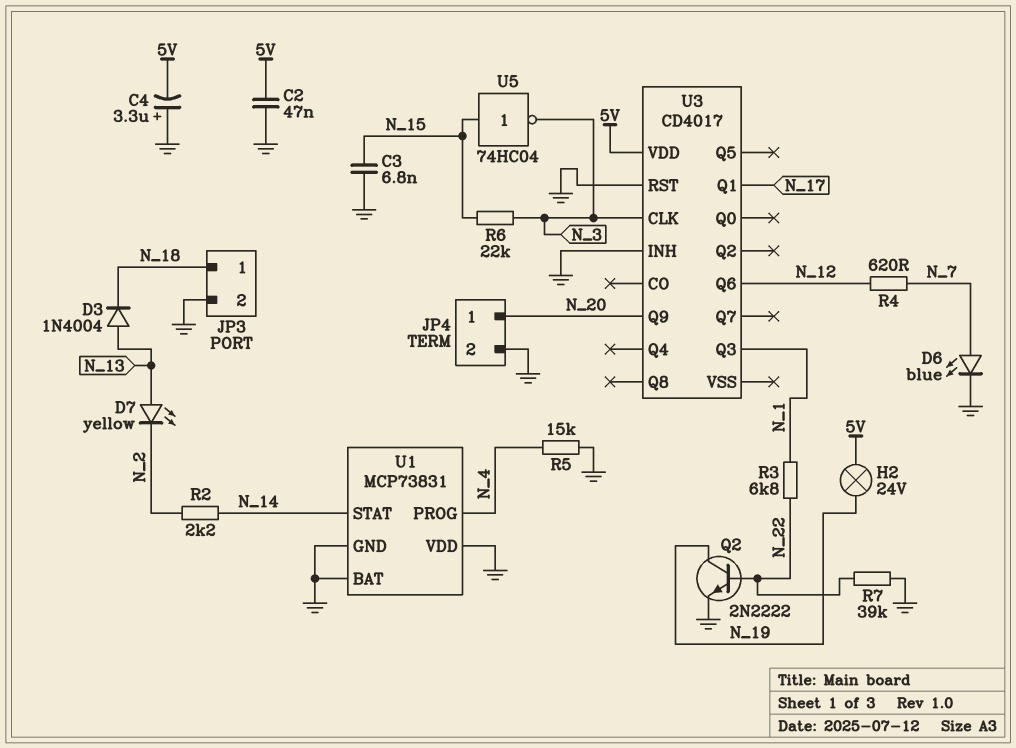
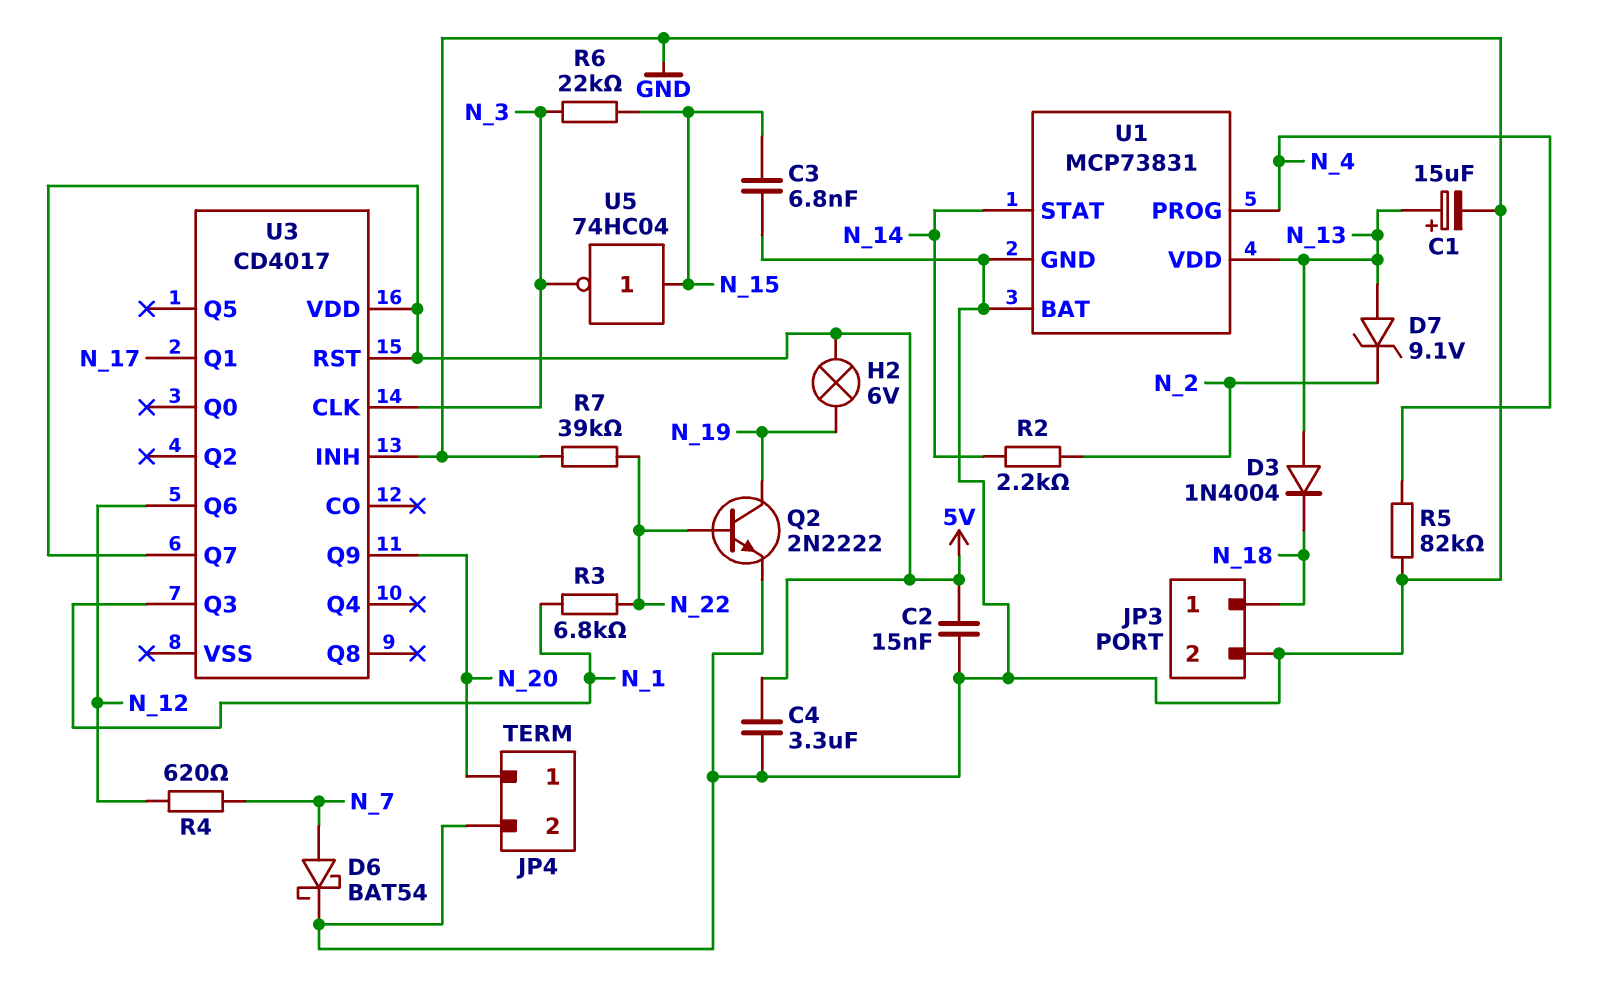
C1: none -> 15uF (plus N_13, minus GND)
C2: 47nF (5V, GND) -> 15nF (5V, GND)
C4: 3.3uF (plus GND, minus 5V) -> 3.3uF (5V, GND)
D6: LED blue (A N_7, K GND) -> schottky BAT54 (A N_7, K GND)
D7: LED yellow (A N_13, K N_2) -> zener 9.1V (A N_13, K N_2)
H2: lamp 24V (5V, N_19) -> lamp 6V (5V, N_19)
R5: 15k (GND, N_4) -> 82k (GND, N_4)
U1 pin VDD: GND -> N_13
U3 pin Q7: none -> 5V
U3 pin RST: GND -> 5V

